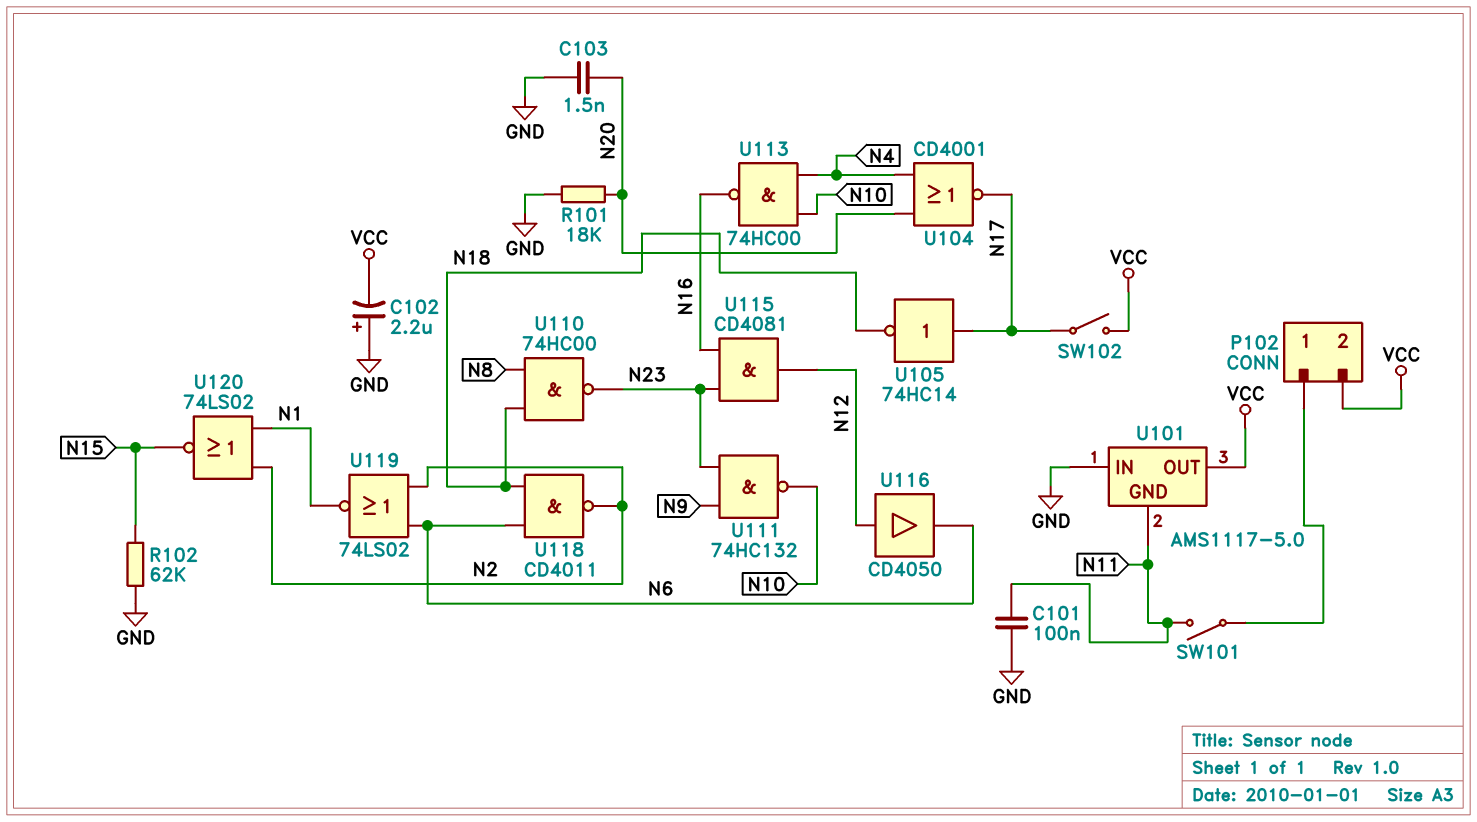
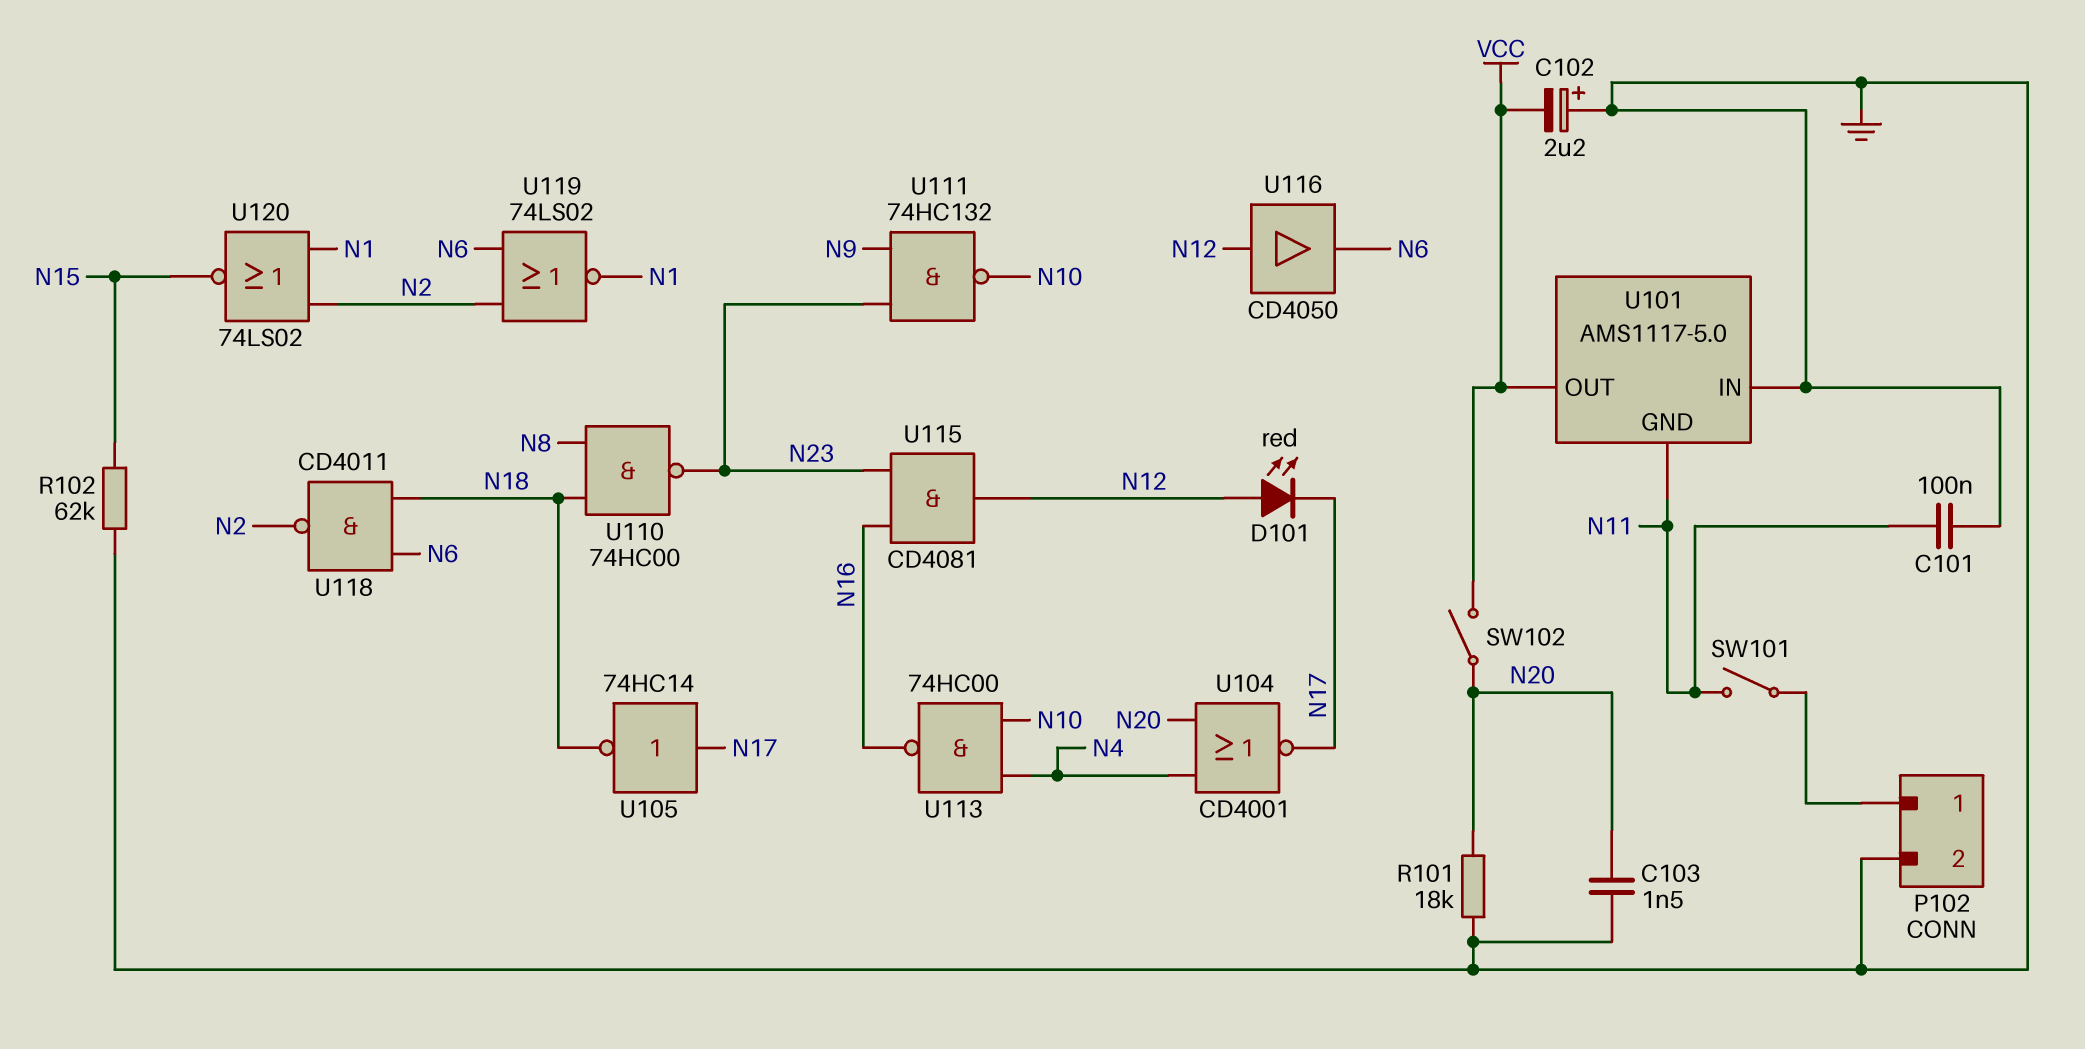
D101: none -> LED red (A N12, K N17)
P102 pin 2: VCC -> GND
SW102: switch (N17, VCC) -> switch (N20, VCC)

